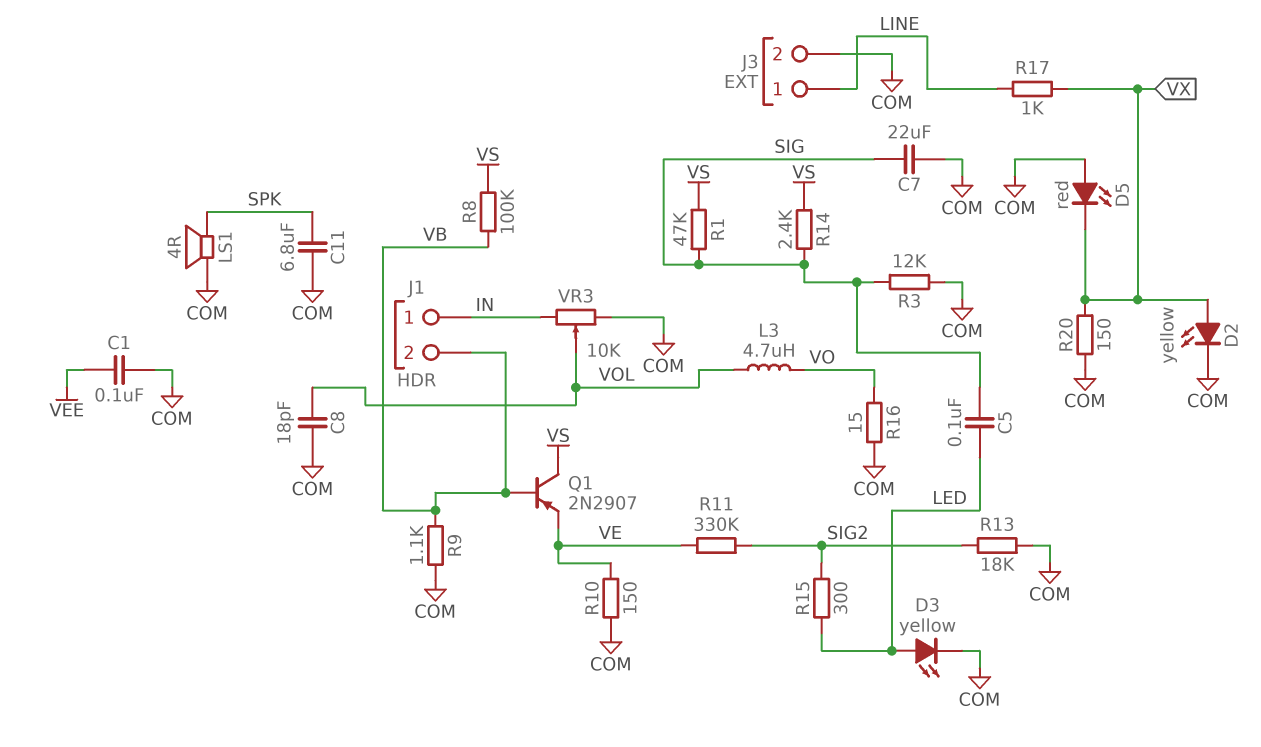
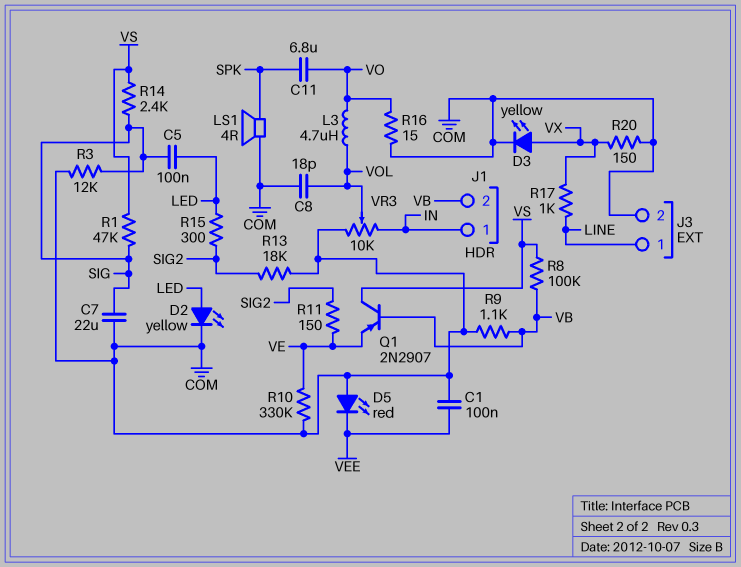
C11: 6.8uF (COM, SPK) -> 6.8uF (SPK, VO)
D2: LED yellow (A VX, K COM) -> LED yellow (A LED, K COM)
D3: LED yellow (A LED, K COM) -> LED yellow (A VX, K COM)
D5: LED red (A COM, K VX) -> LED red (A COM, K VEE)
R10: 150 (COM, VE) -> 330k (COM, VE)
R11: 330k (SIG2, VE) -> 150 (SIG2, VE)

